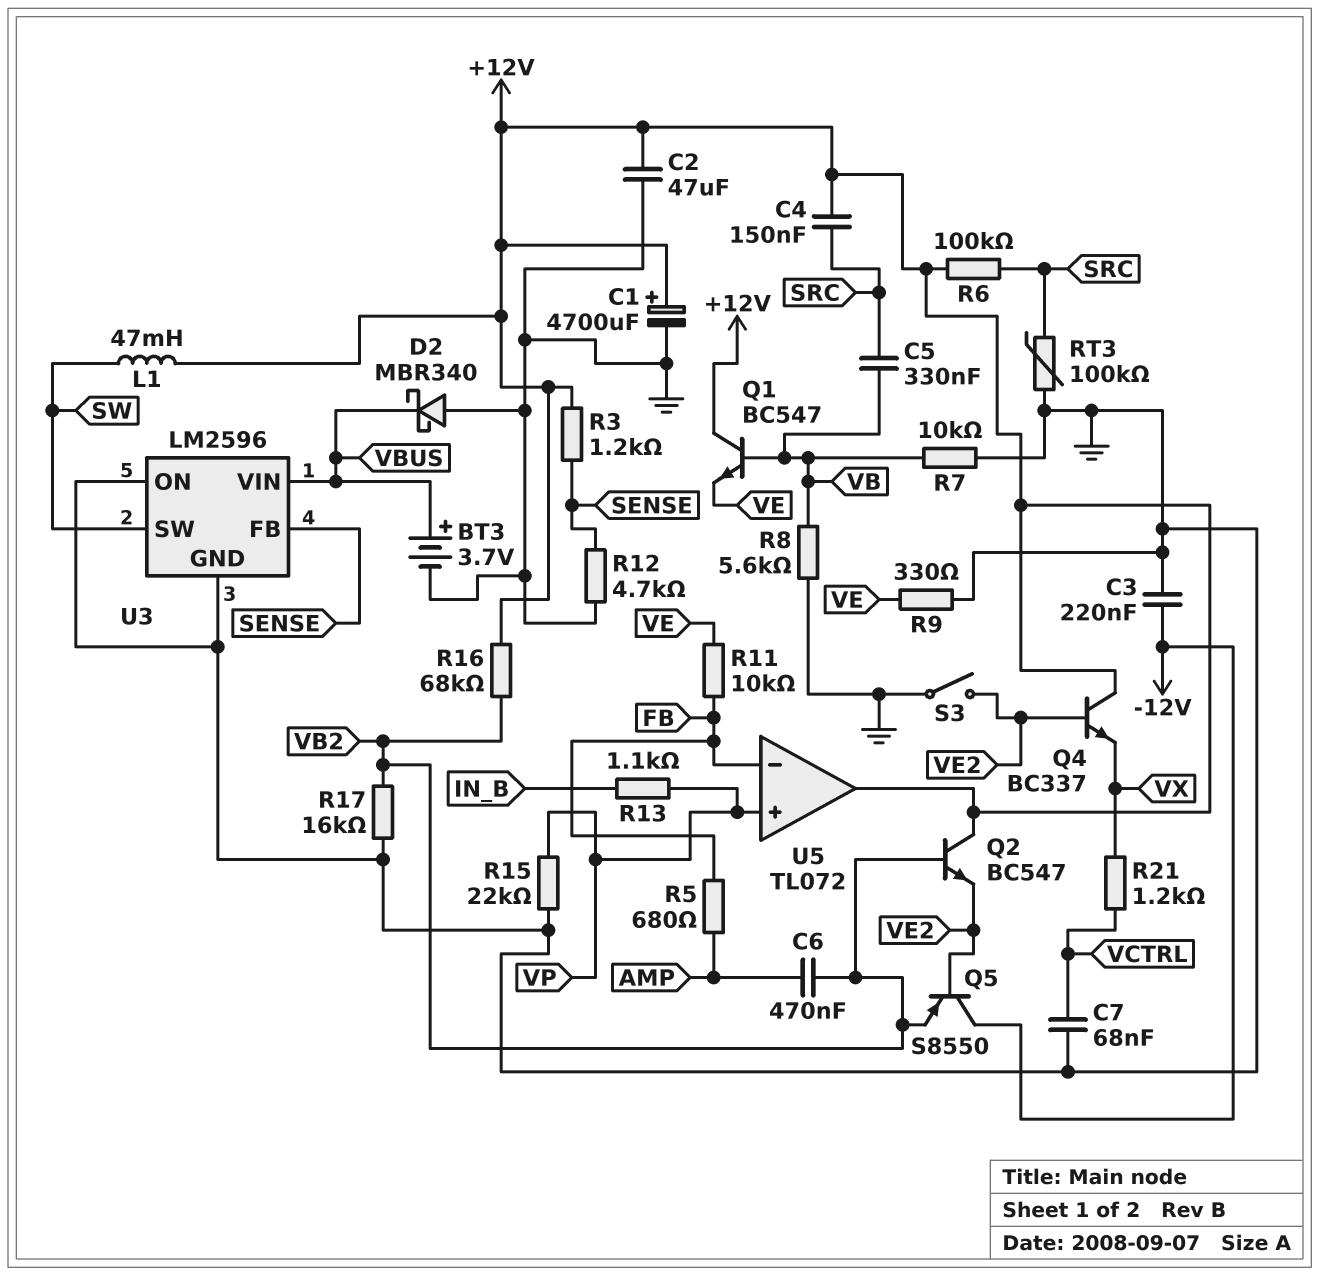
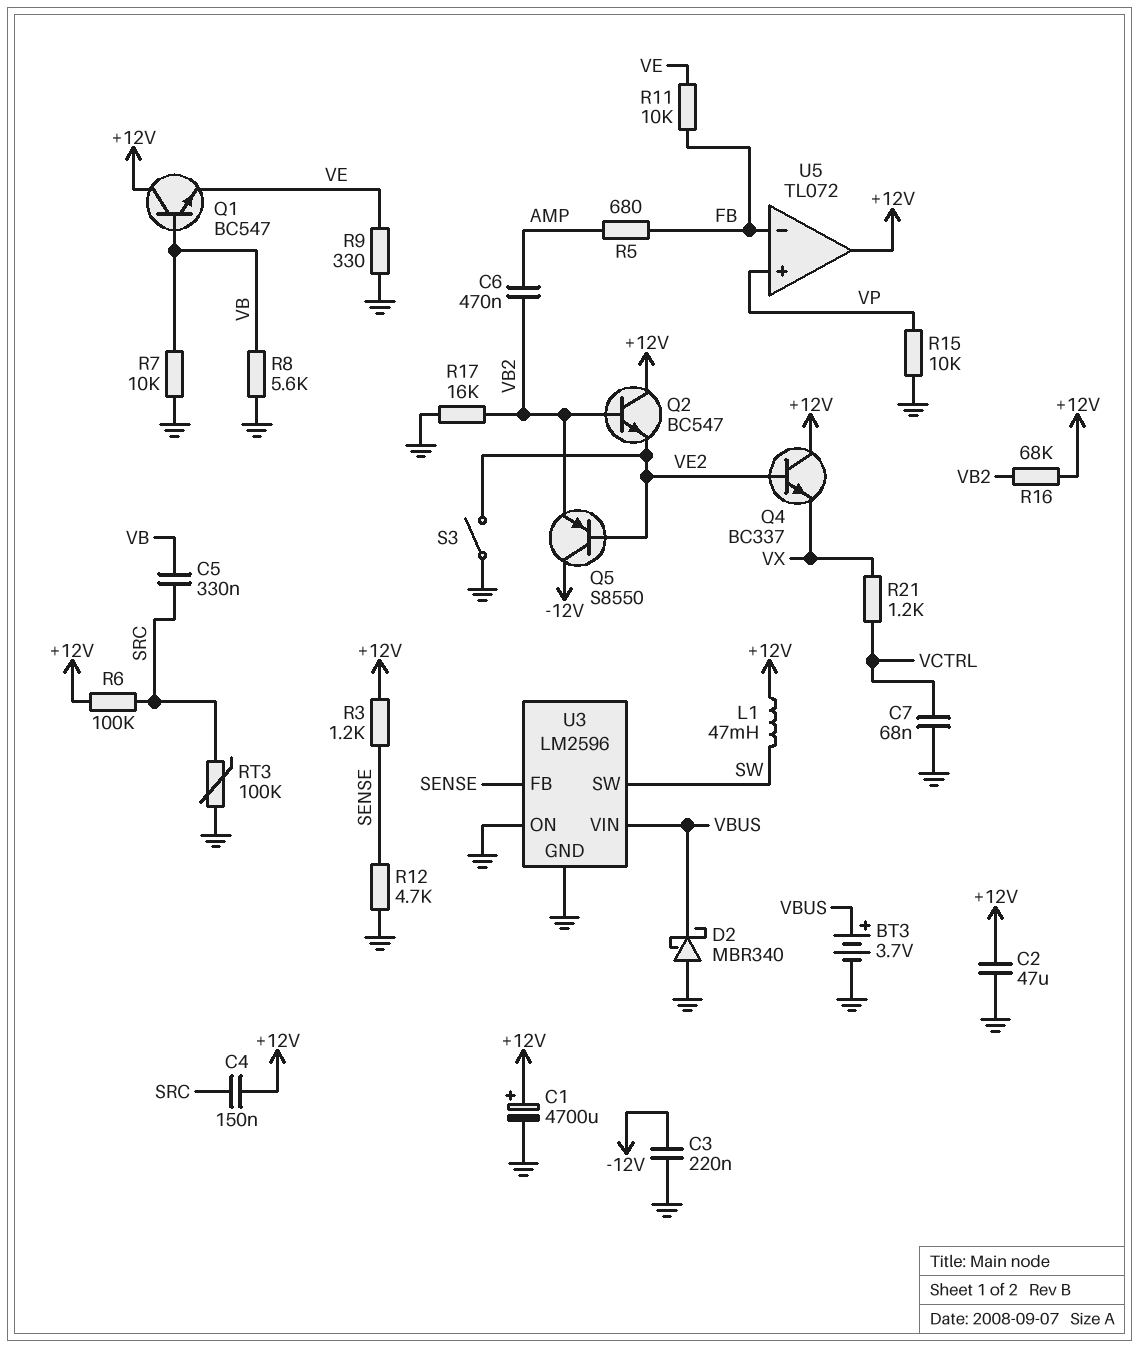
R13: 1.1k (IN_B, VP) -> none
R15: 22k (GND, VP) -> 10k (GND, VP)

